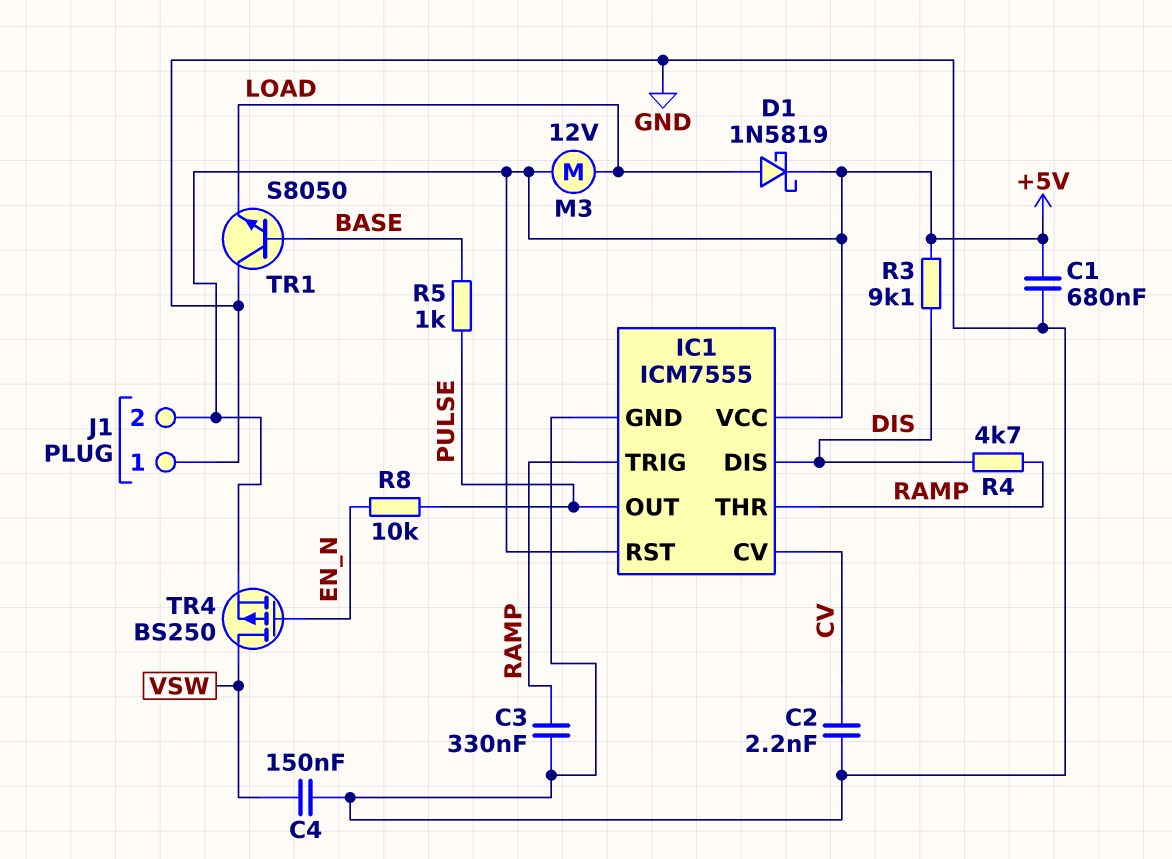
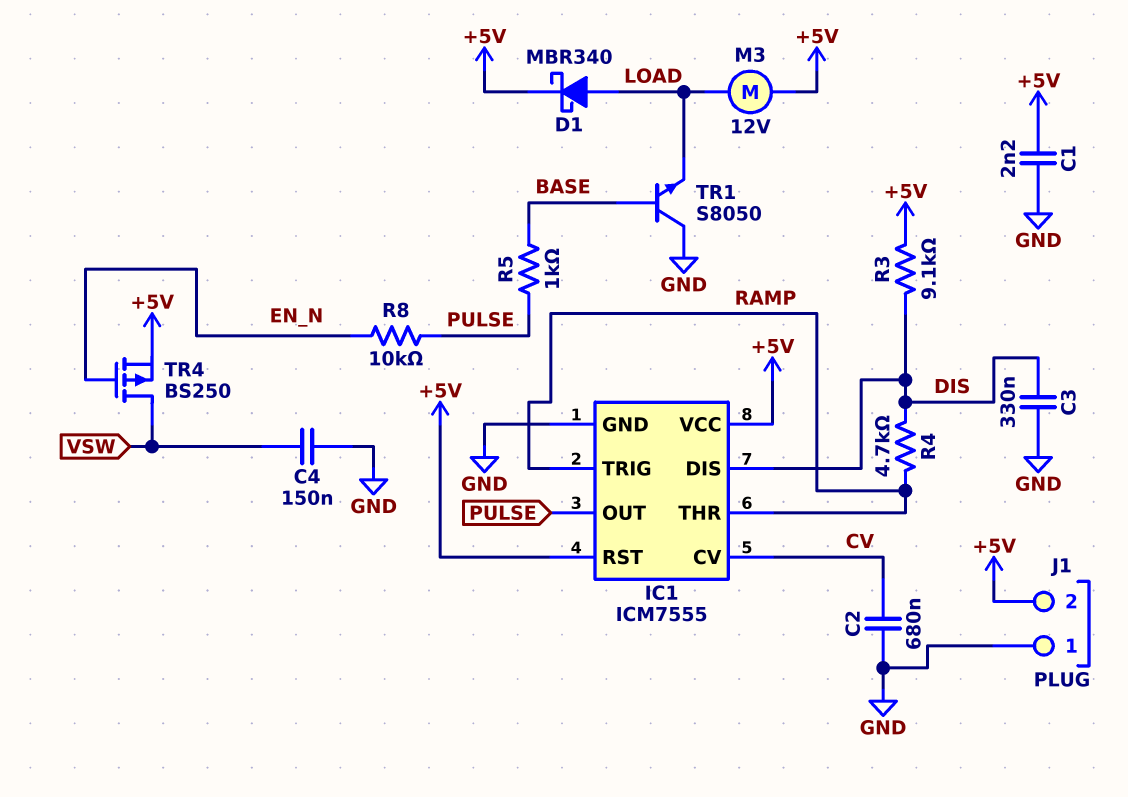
C1: 680nF (+5V, GND) -> 2.2nF (+5V, GND)
C2: 2.2nF (CV, GND) -> 680nF (CV, GND)
C3: 330nF (GND, RAMP) -> 330nF (DIS, GND)
D1: schottky 1N5819 (A LOAD, K +5V) -> schottky MBR340 (A LOAD, K +5V)

